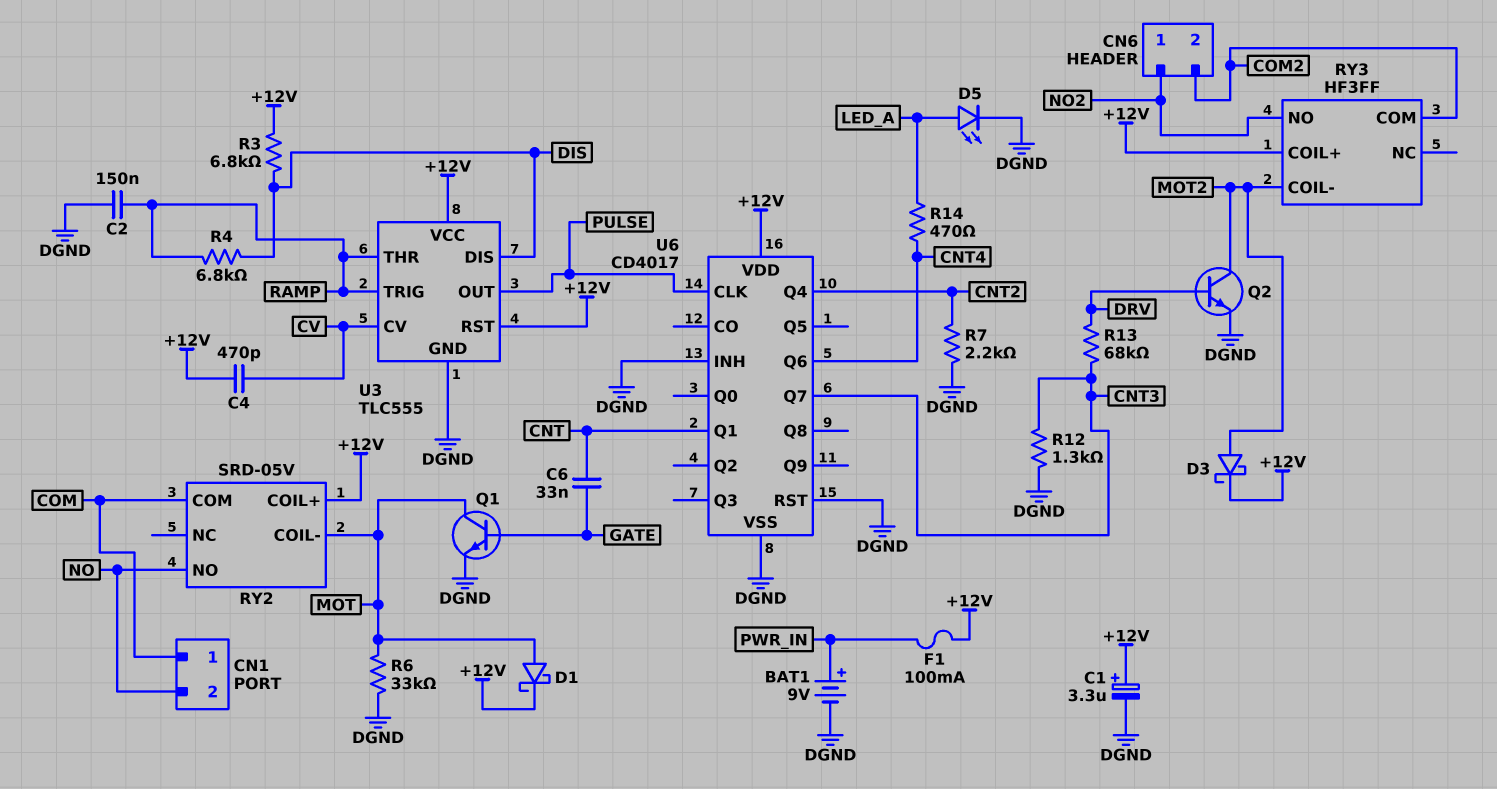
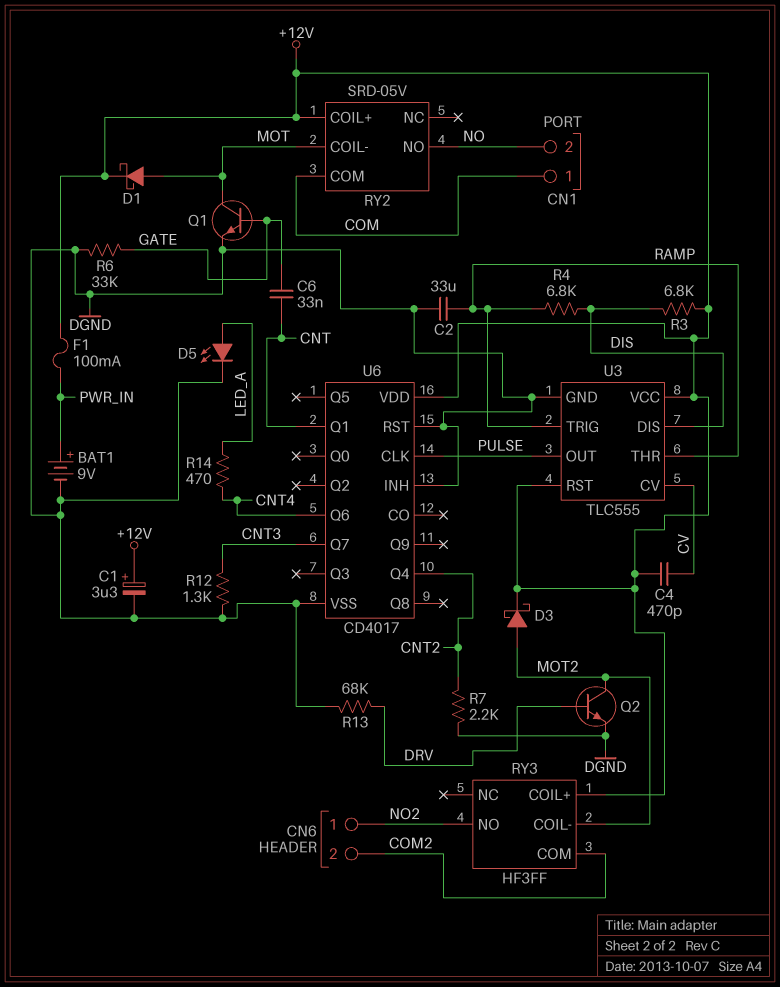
C2: 150nF (DGND, RAMP) -> 33uF (DGND, RAMP)
R6: 33k (DGND, MOT) -> 33k (DGND, GATE)
R13: 68k (CNT3, DRV) -> 68k (DGND, DRV)

